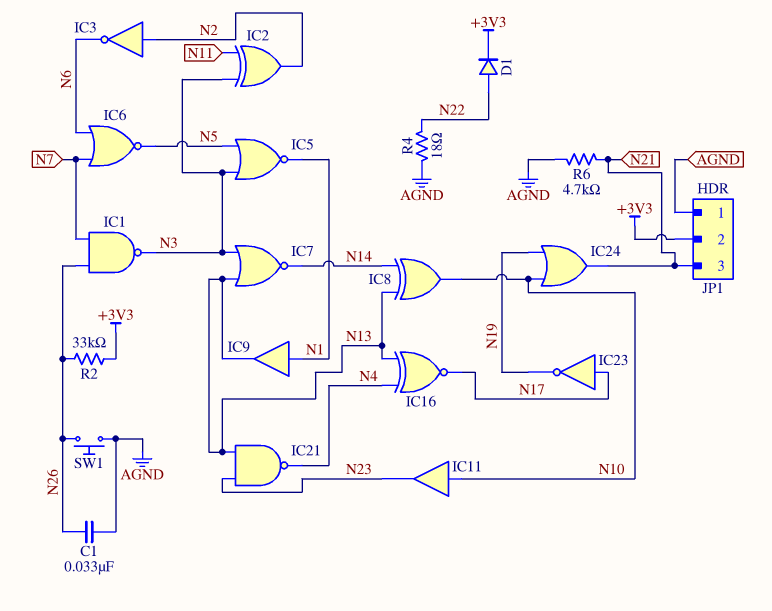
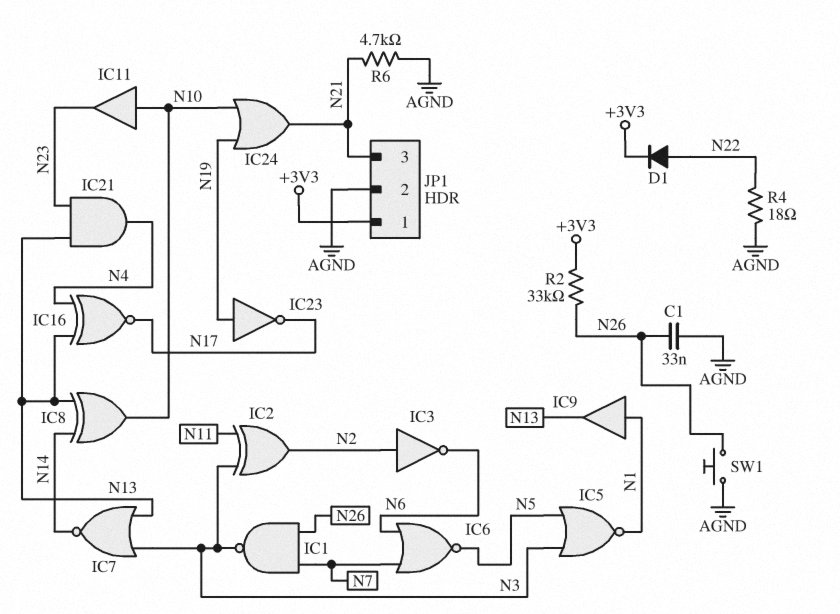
IC21: NAND (in N13, in N23, out N4) -> AND (in N13, in N23, out N4)
IC23: NOT (in N17, out N19) -> NOT (in N19, out N17)
JP1 pin 1: AGND -> +3V3
JP1 pin 2: +3V3 -> AGND

